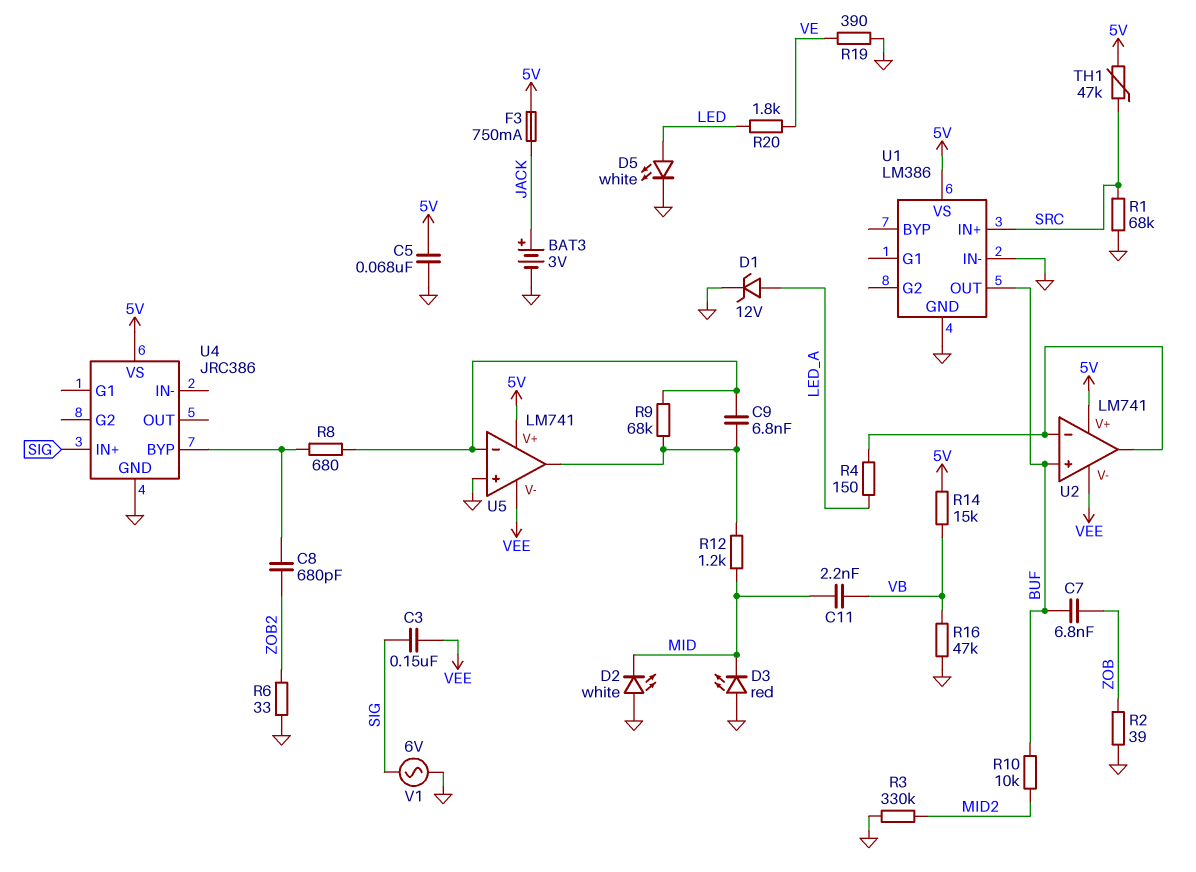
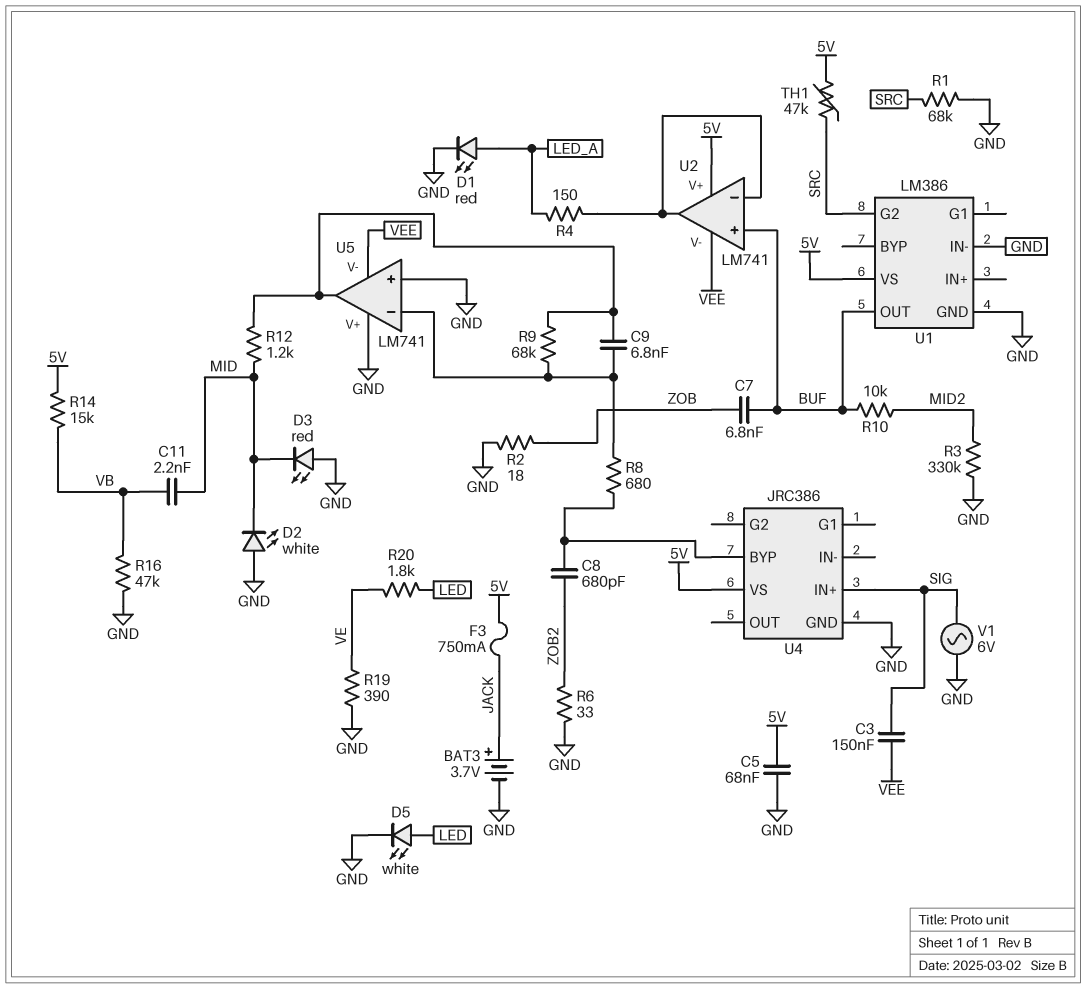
BAT3: 3V (plus JACK, minus GND) -> 3.7V (plus JACK, minus GND)
D1: zener 12V (A LED_A, K GND) -> LED red (A LED_A, K GND)
R2: 39 (GND, ZOB) -> 18 (GND, ZOB)
U1 pin G2: none -> SRC
U1 pin IN+: SRC -> none
U5 pin V+: 5V -> GND

